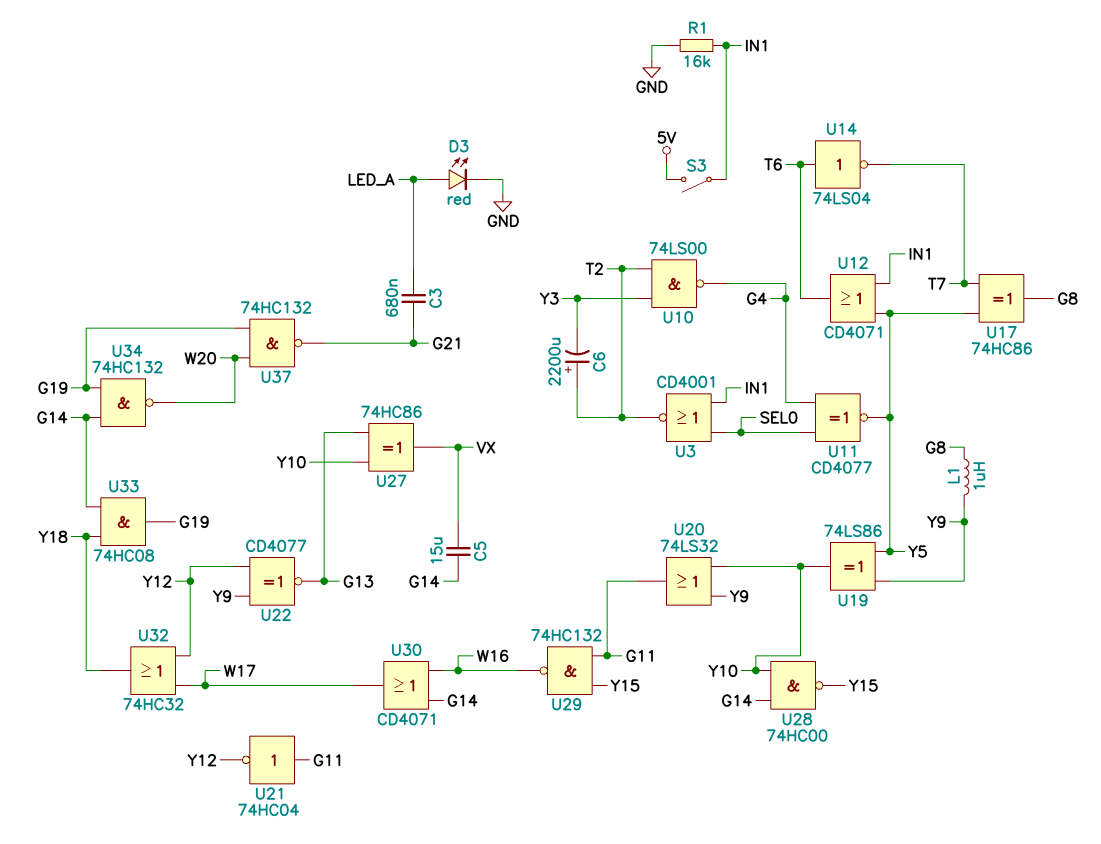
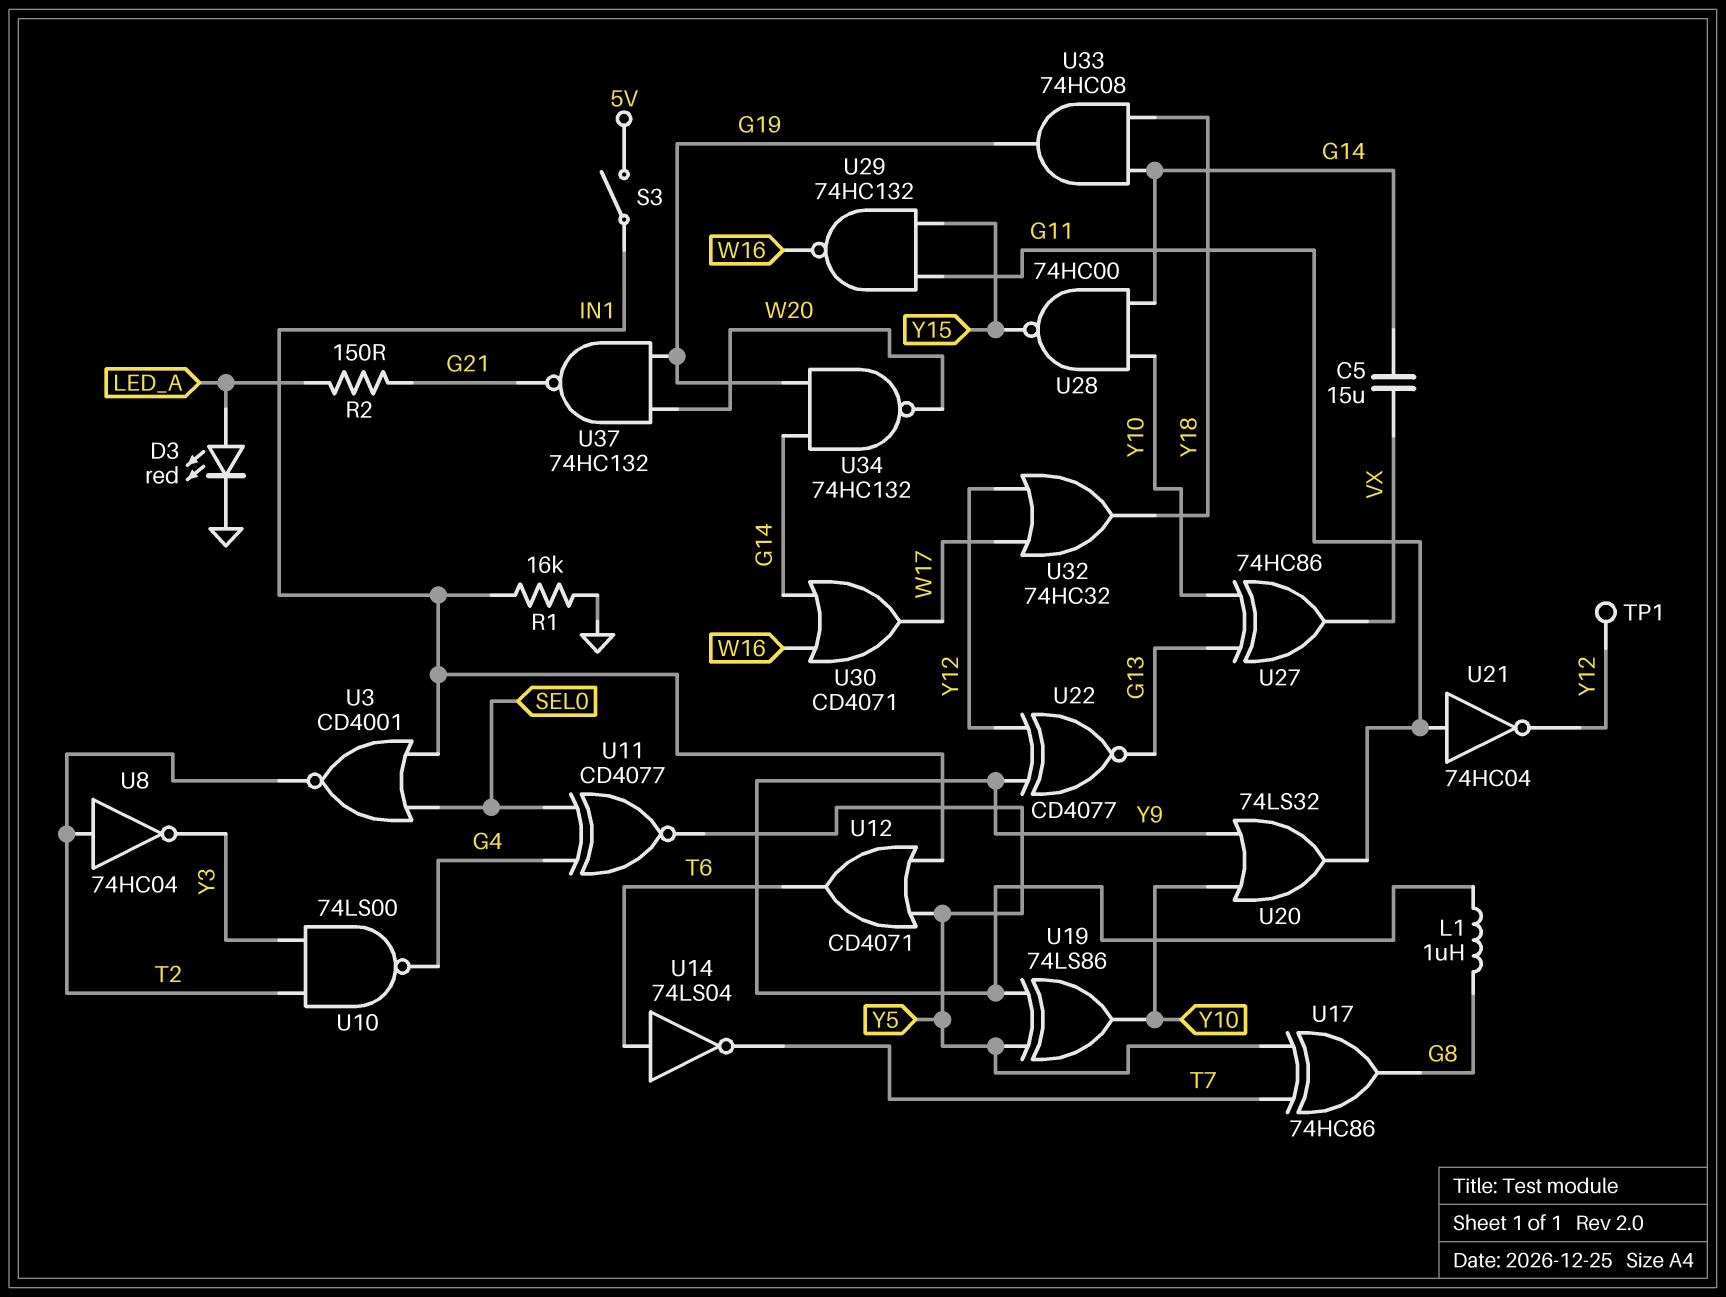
C3: 680nF (G21, LED_A) -> none
C6: 2200uF (plus T2, minus Y3) -> none
R2: none -> 150 (G21, LED_A)
TP1: none -> test point (Y12)
U8: none -> NOT 74HC04 (in T2, out Y3)

